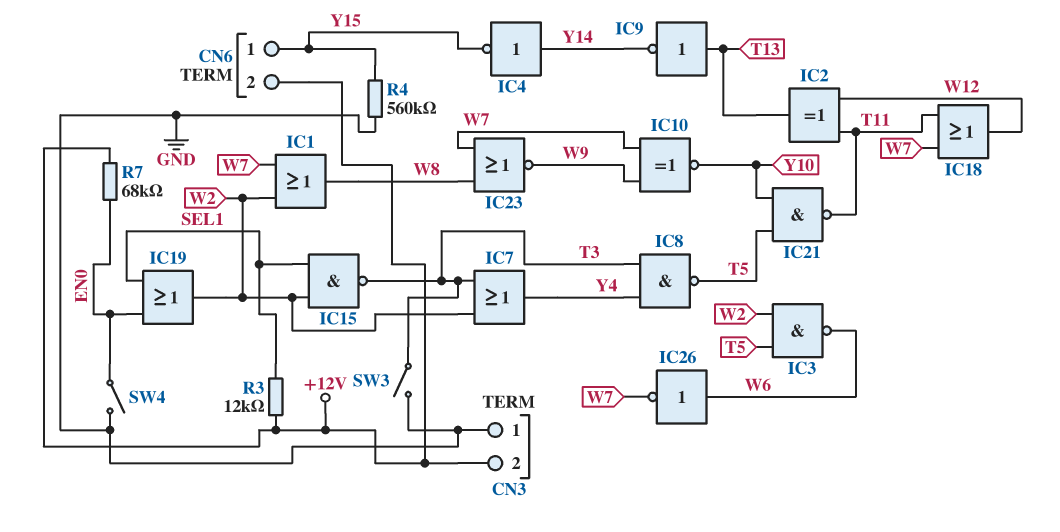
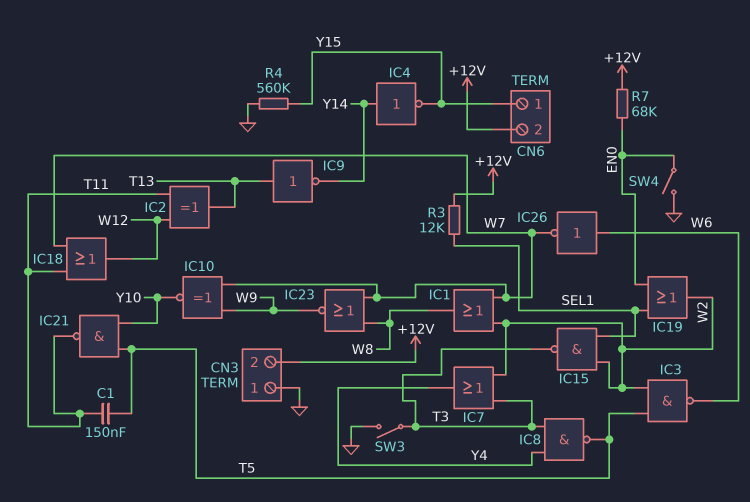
C1: none -> 150nF (T5, T11)

